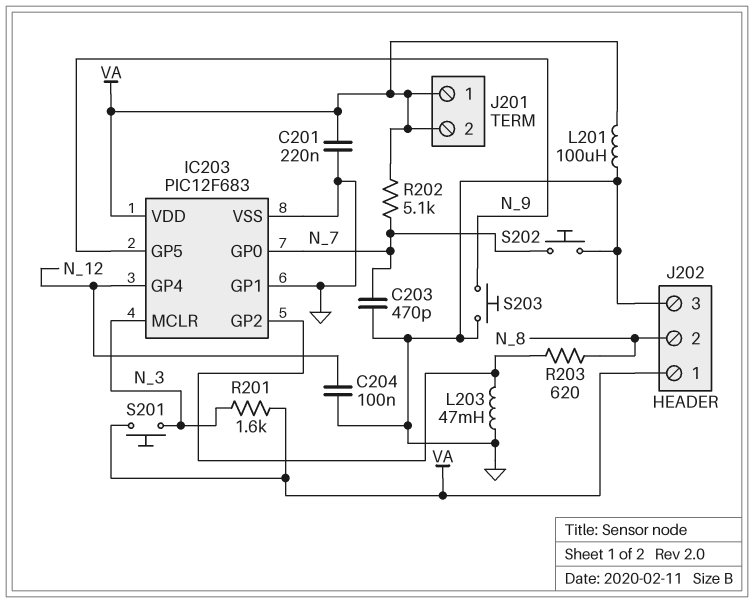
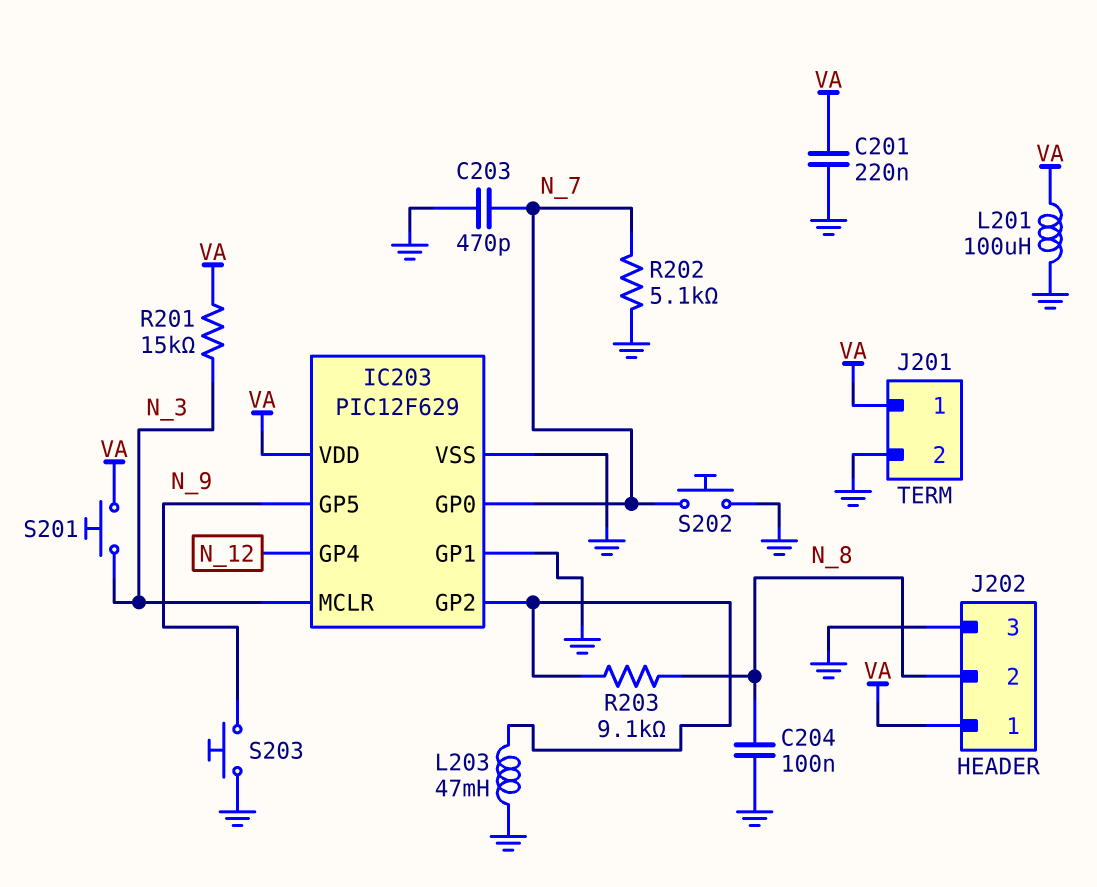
C204: 100nF (GND, N_12) -> 100nF (GND, N_8)
IC203: PIC12F683 -> PIC12F629
J201 pin 2: VA -> GND
R201: 1.6k (N_3, VA) -> 15k (N_3, VA)
R202: 5.1k (N_7, VA) -> 5.1k (GND, N_7)
R203: 620 (IC203/GP2, N_8) -> 9.1k (IC203/GP2, N_8)

